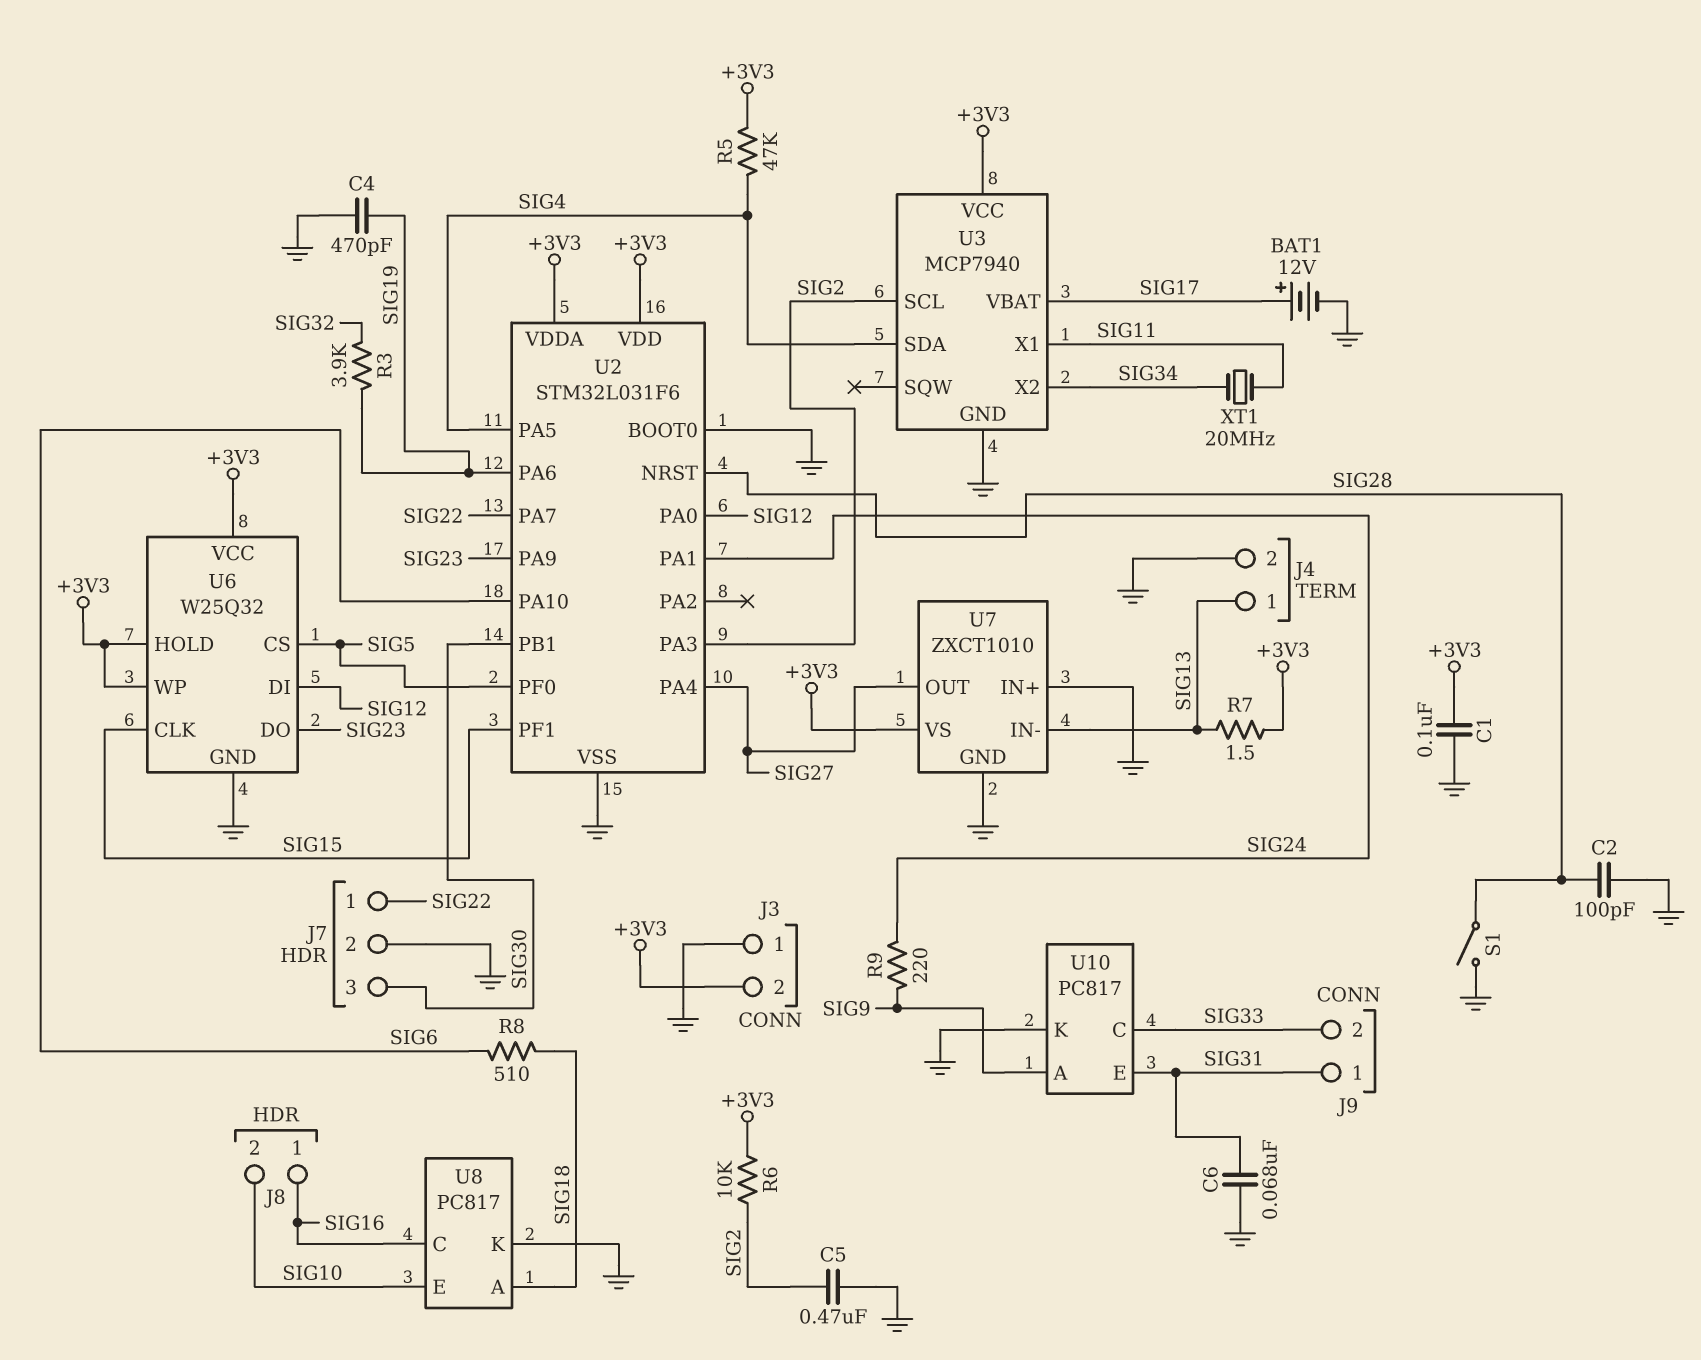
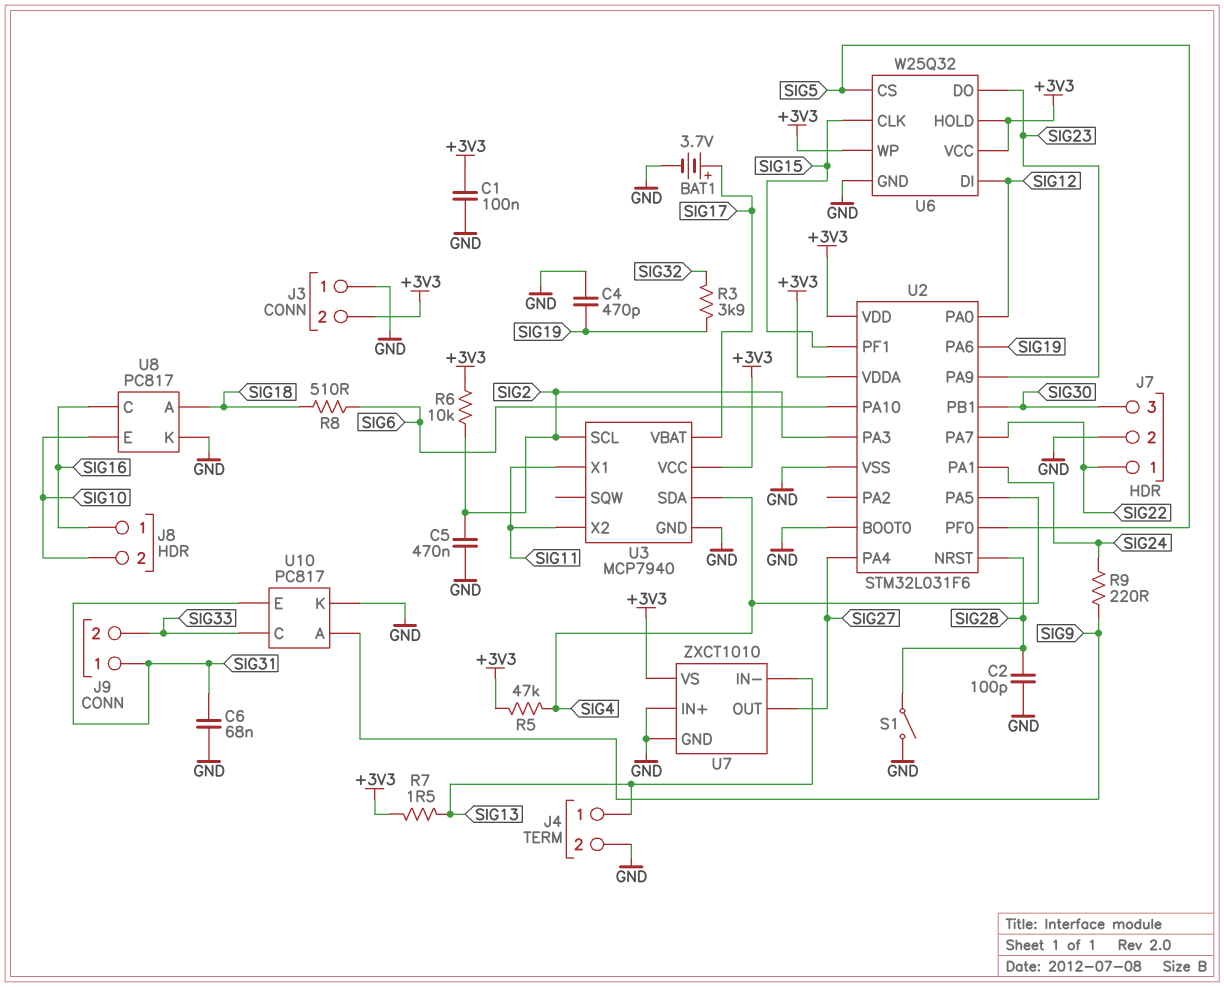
BAT1: 12V (plus SIG17, minus GND) -> 3.7V (plus SIG17, minus GND)
U3 pin X2: SIG34 -> SIG11
XT1: 20MHz (SIG11, SIG34) -> none

